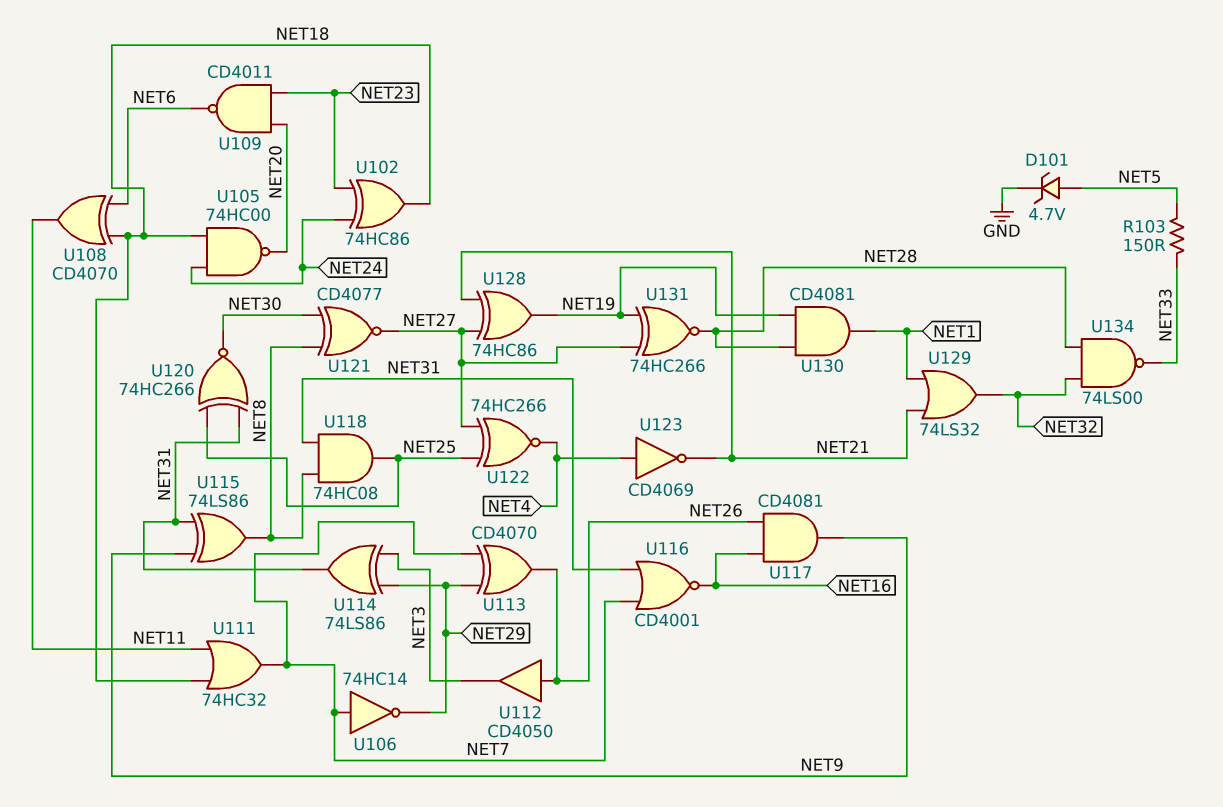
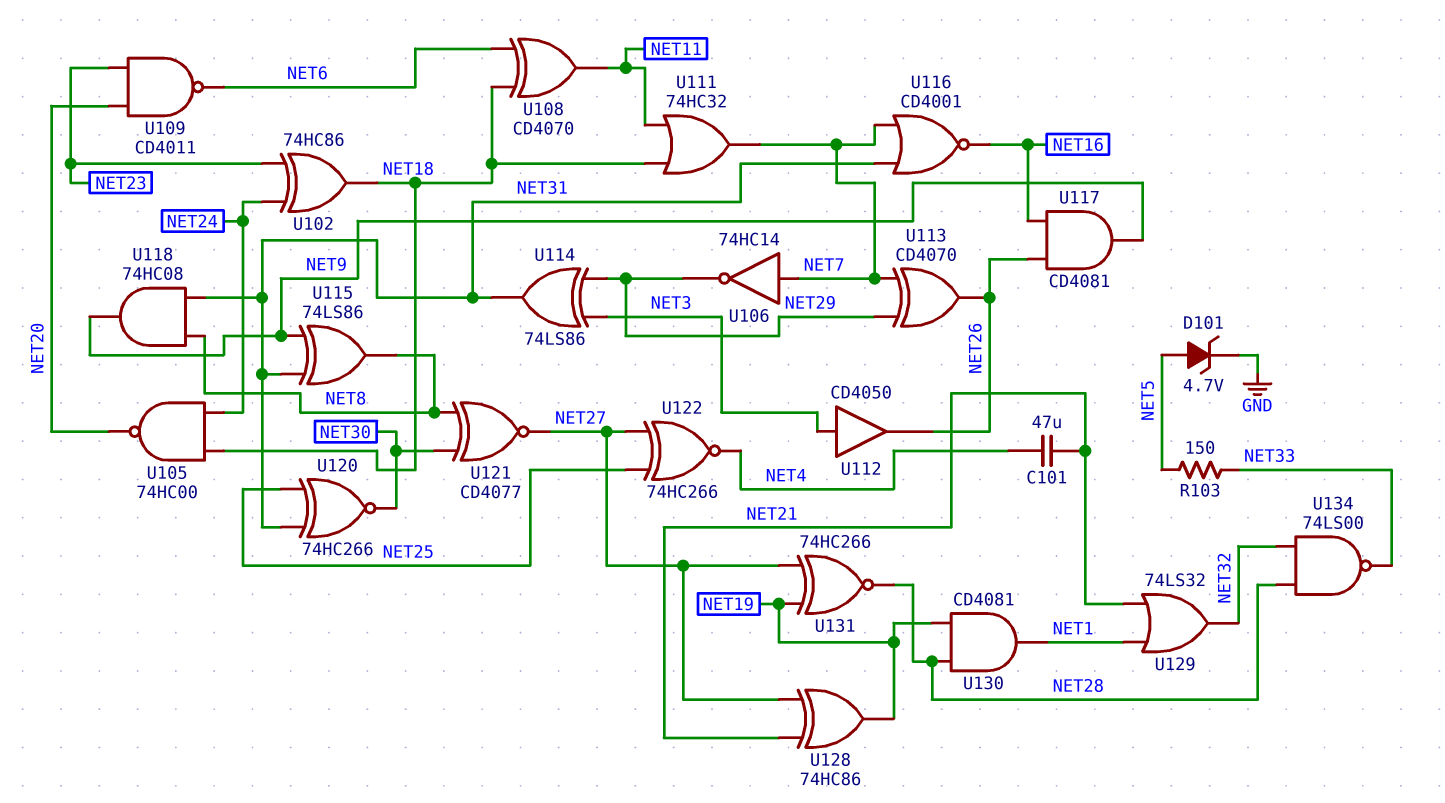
C101: none -> 47uF (NET4, NET21)
U112: buffer CD4050 (in NET26, out NET3) -> buffer CD4050 (in NET3, out NET26)
U118: AND 74HC08 (in NET8, in NET31, out NET25) -> AND 74HC08 (in NET8, in NET31, out NET9)
U123: NOT CD4069 (in NET4, out NET21) -> none

